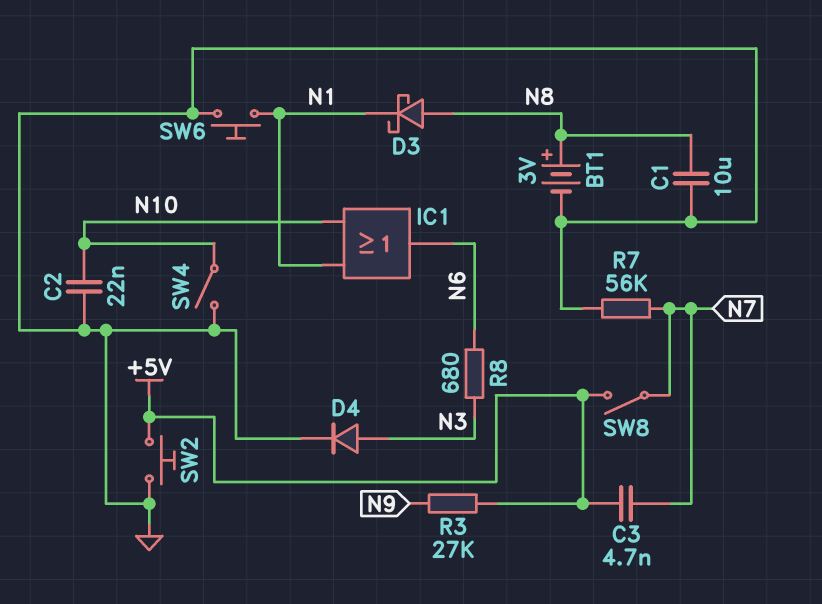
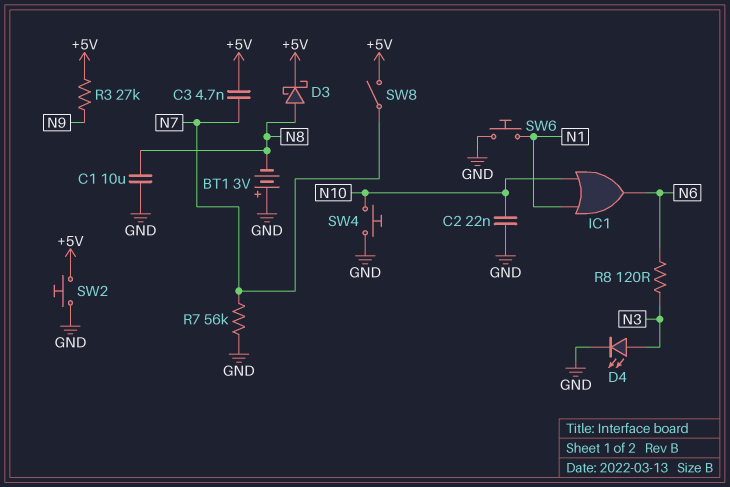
BT1: 3V (plus N8, minus GND) -> 3V (plus GND, minus N8)
D3: schottky (A N8, K N1) -> schottky (A N8, K +5V)
D4: diode (A N3, K GND) -> LED (A N3, K GND)
R8: 680 (N3, N6) -> 120 (N3, N6)
SW4: switch (GND, N10) -> button (GND, N10)

